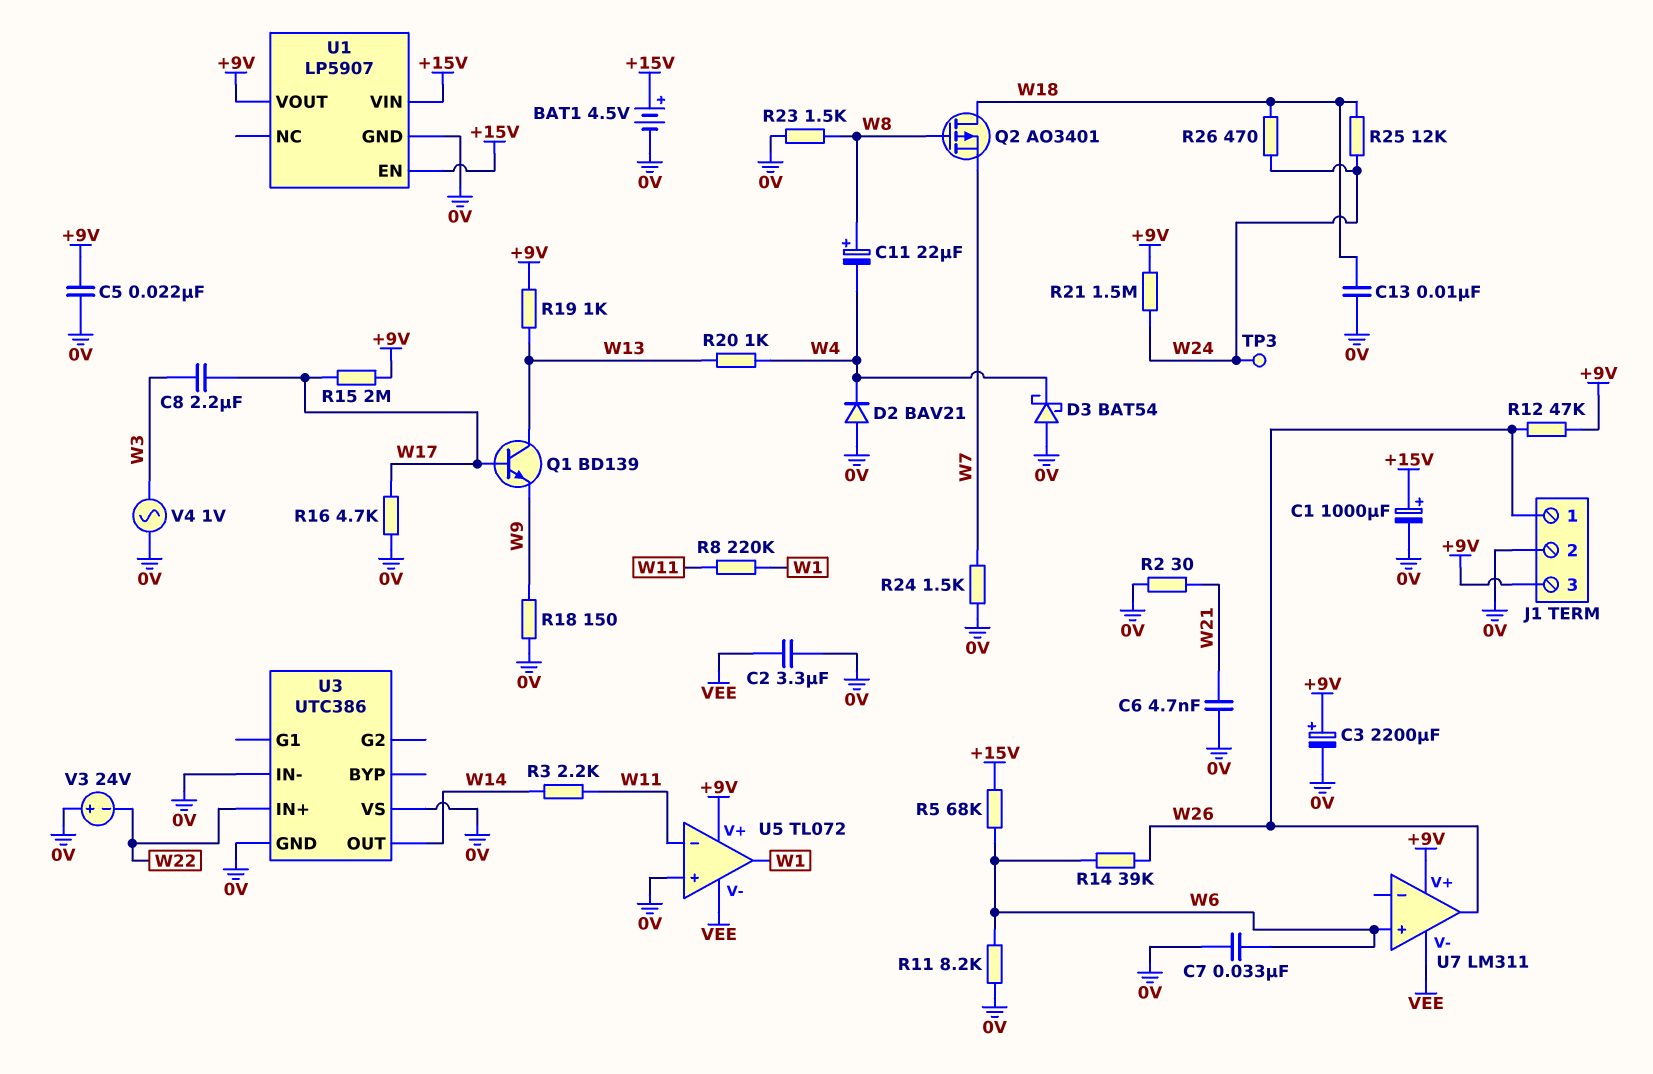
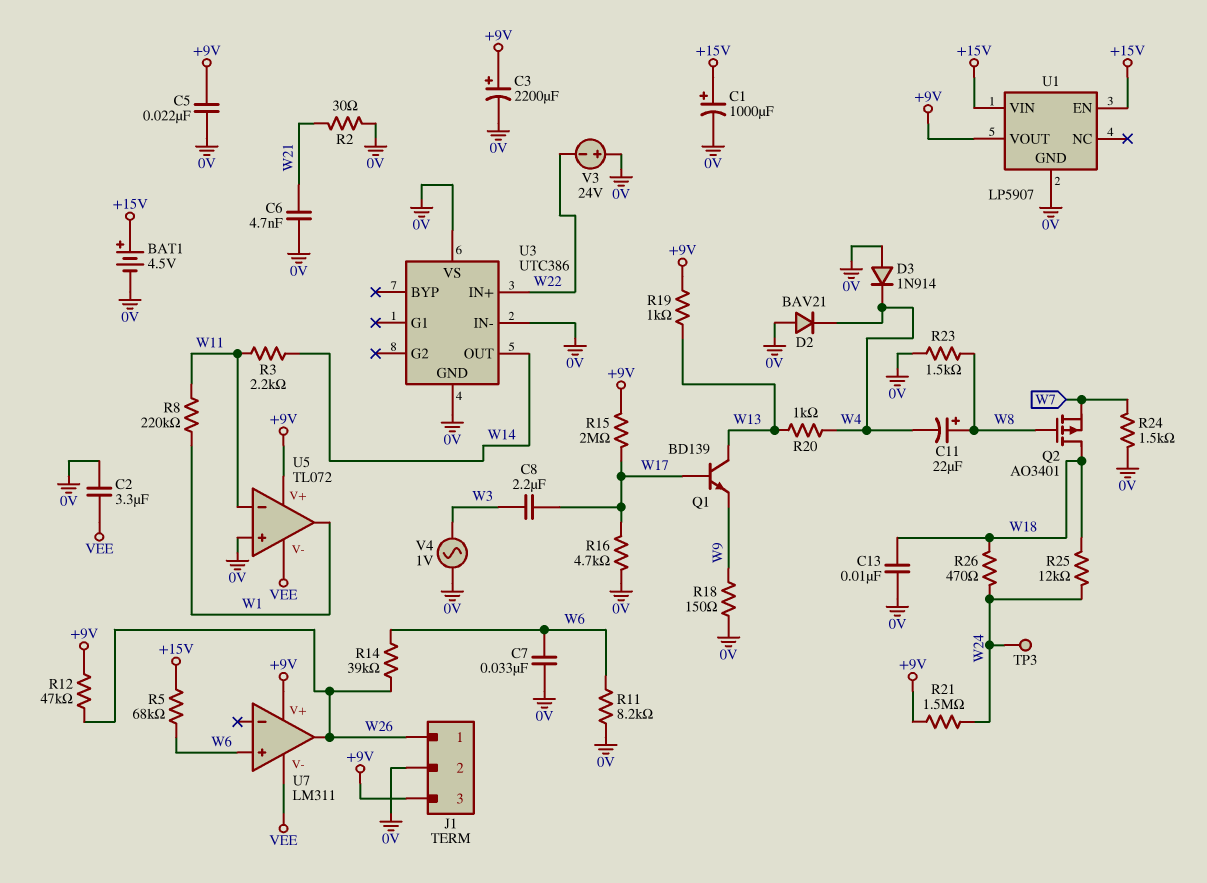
D3: schottky BAT54 (A 0V, K W4) -> diode 1N914 (A 0V, K W4)

